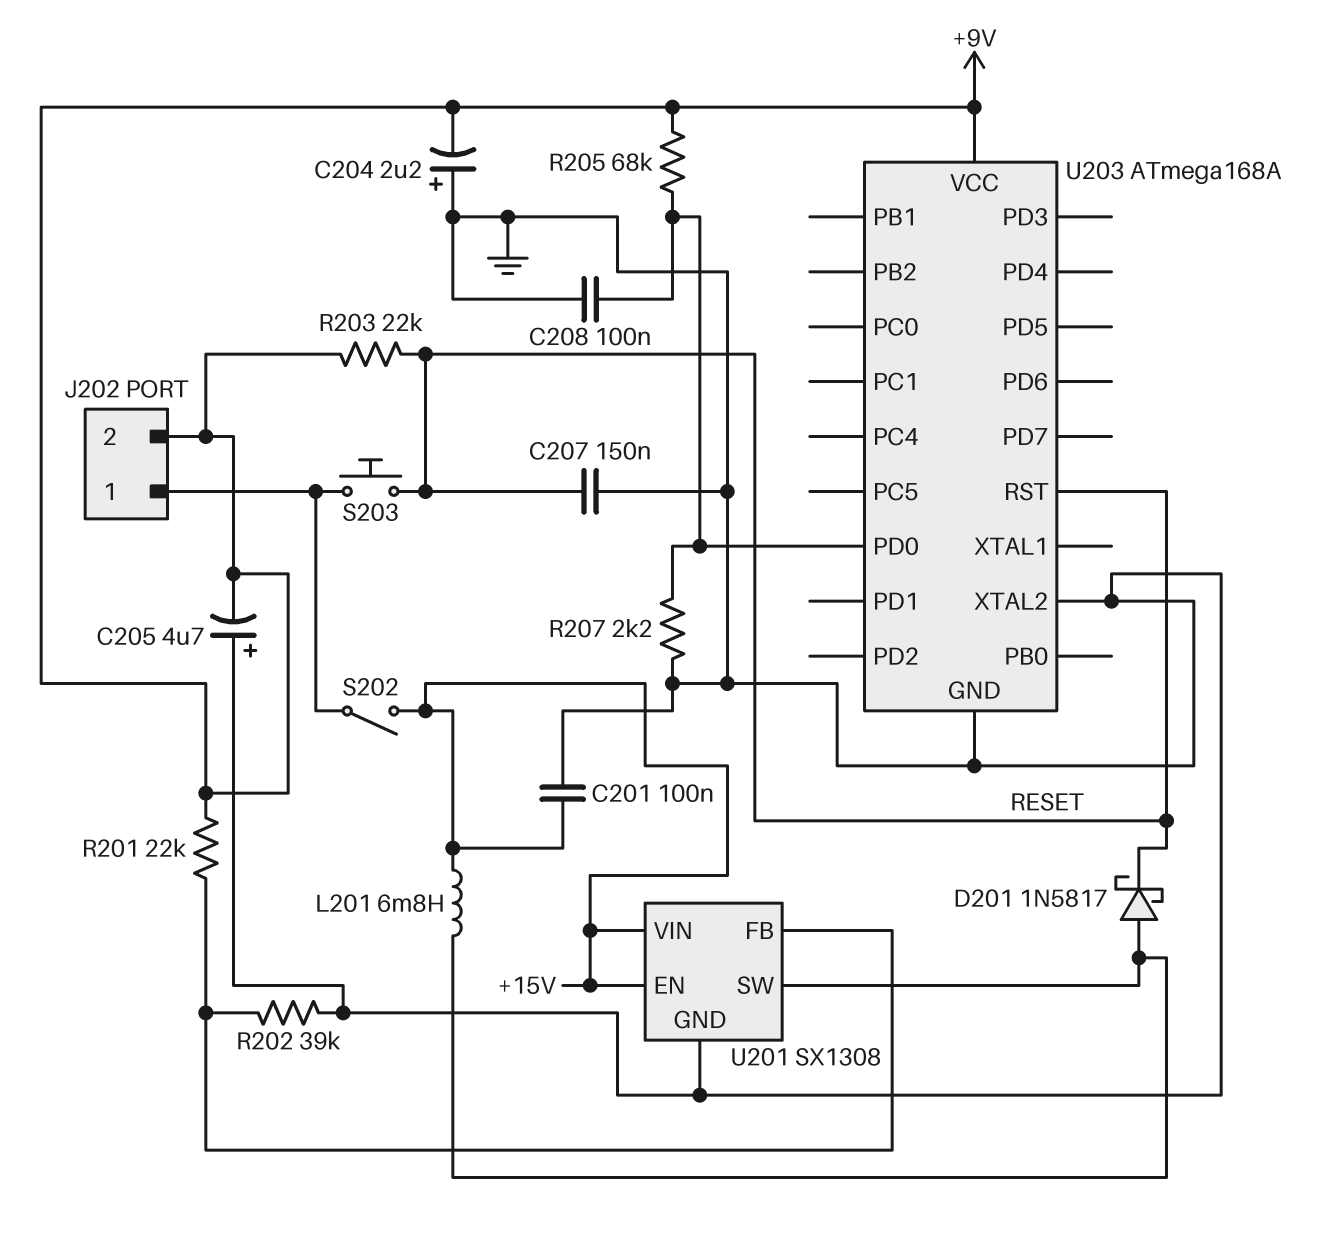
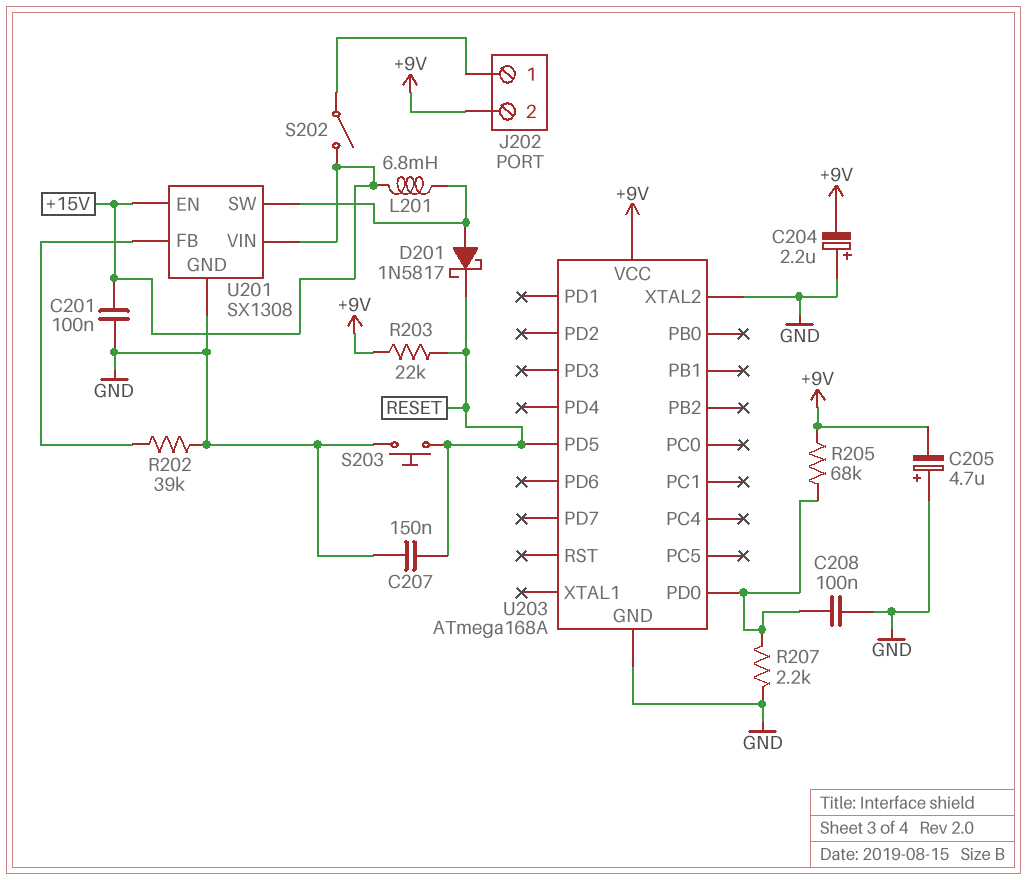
R201: 22k (+9V, U201/FB) -> none
S203: button (J202/1, RESET) -> button (GND, RESET)
U203 pin PD5: none -> RESET
U203 pin RST: RESET -> none

